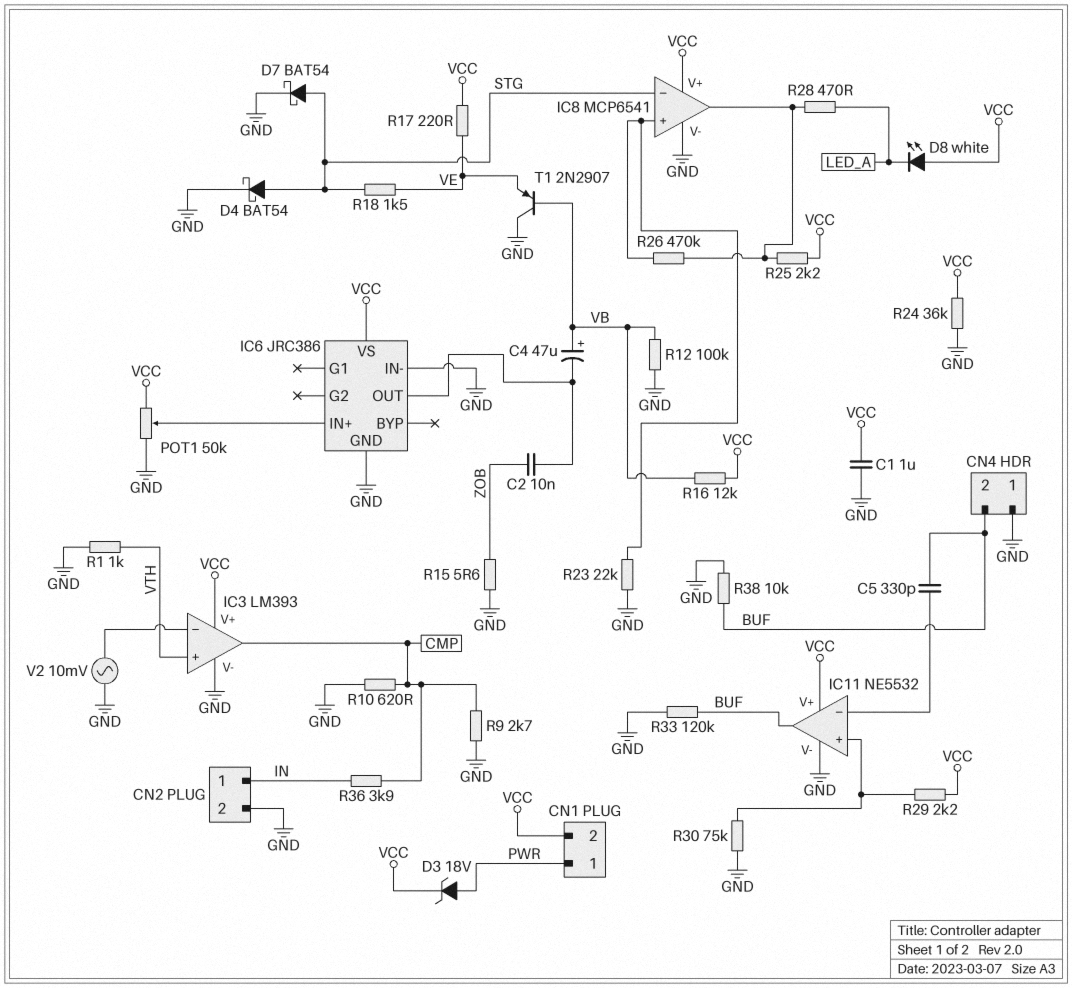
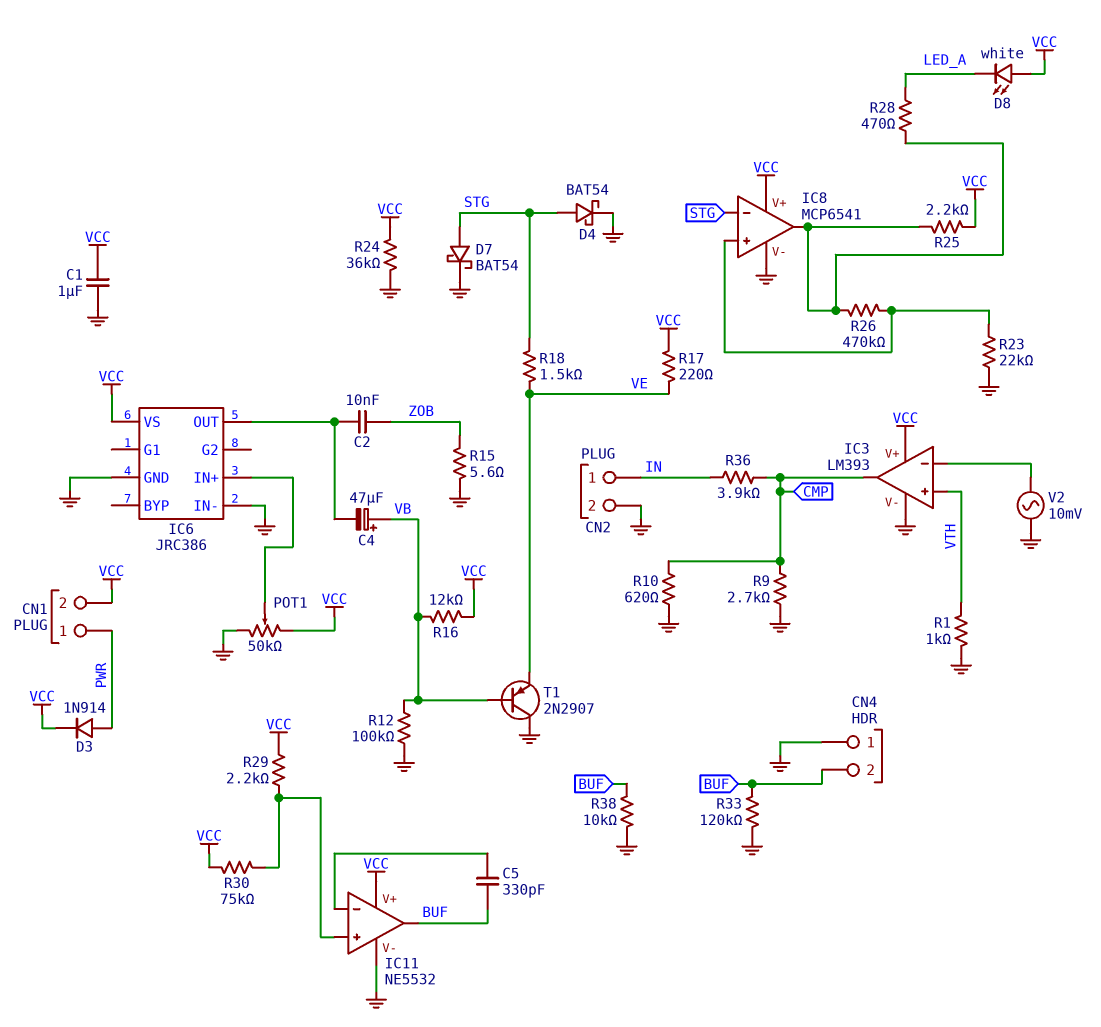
D3: zener 18V (A PWR, K VCC) -> diode 1N914 (A PWR, K VCC)
R30: 75k (GND, IC11/in+) -> 75k (IC11/in+, VCC)

